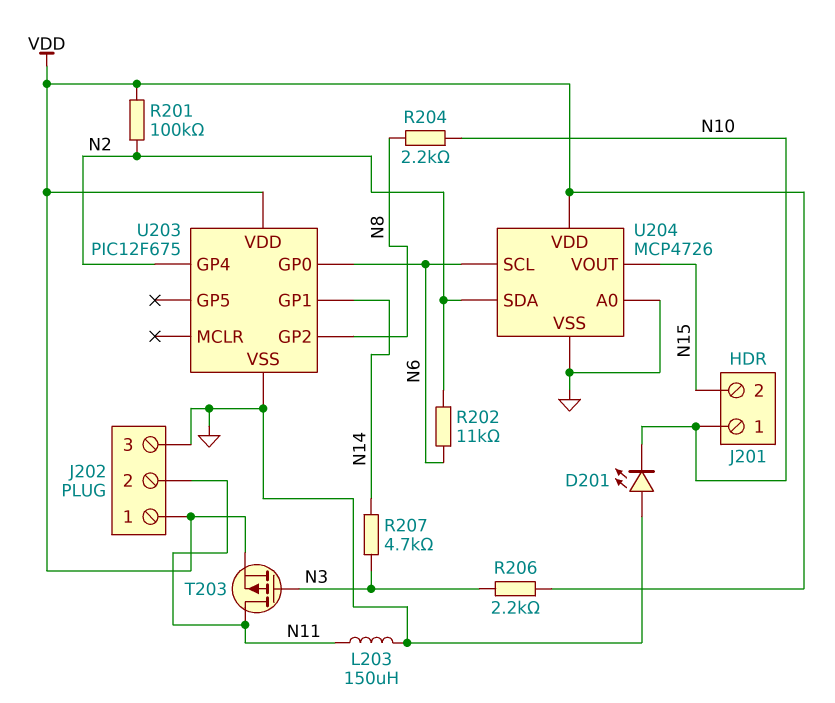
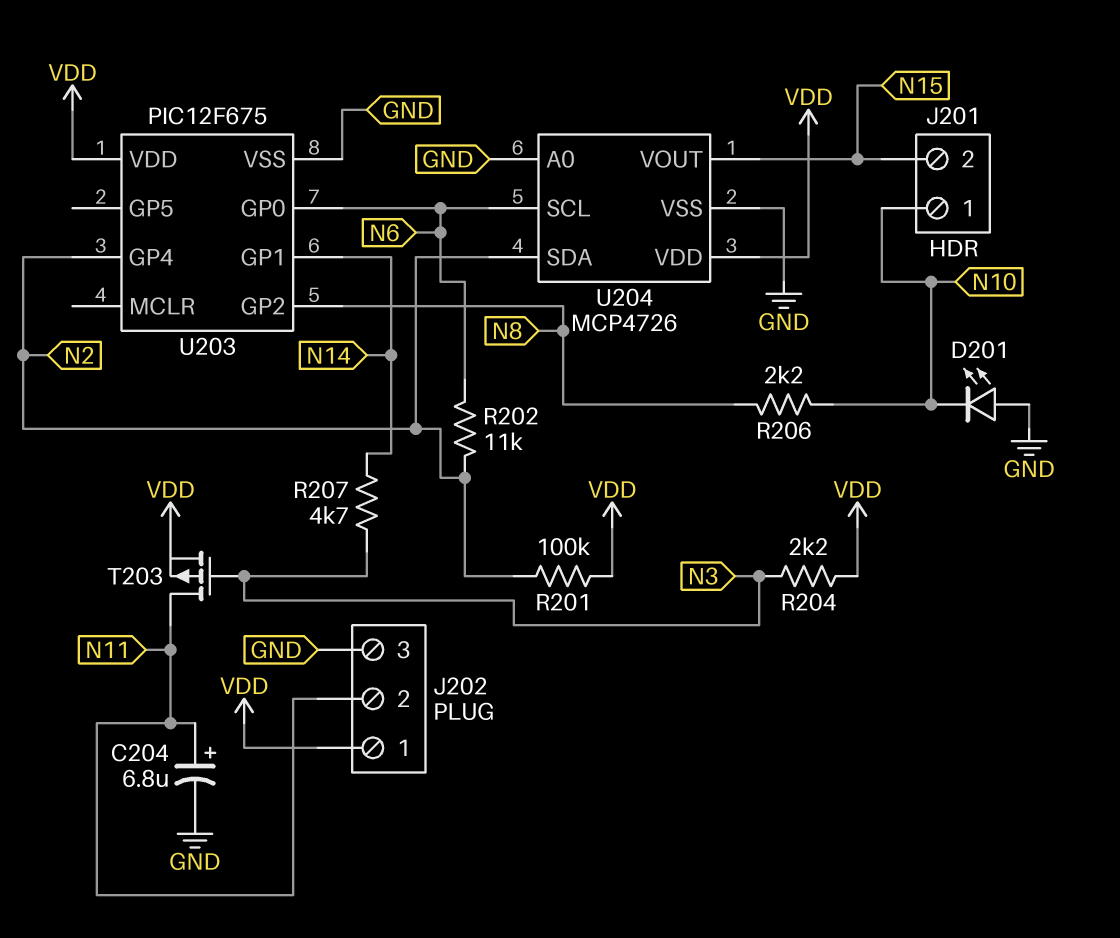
C204: none -> 6.8uF (plus N11, minus GND)
L203: 150uH (GND, N11) -> none
R204: 2.2k (N8, N10) -> 2.2k (N3, VDD)
R206: 2.2k (N3, VDD) -> 2.2k (N8, N10)

